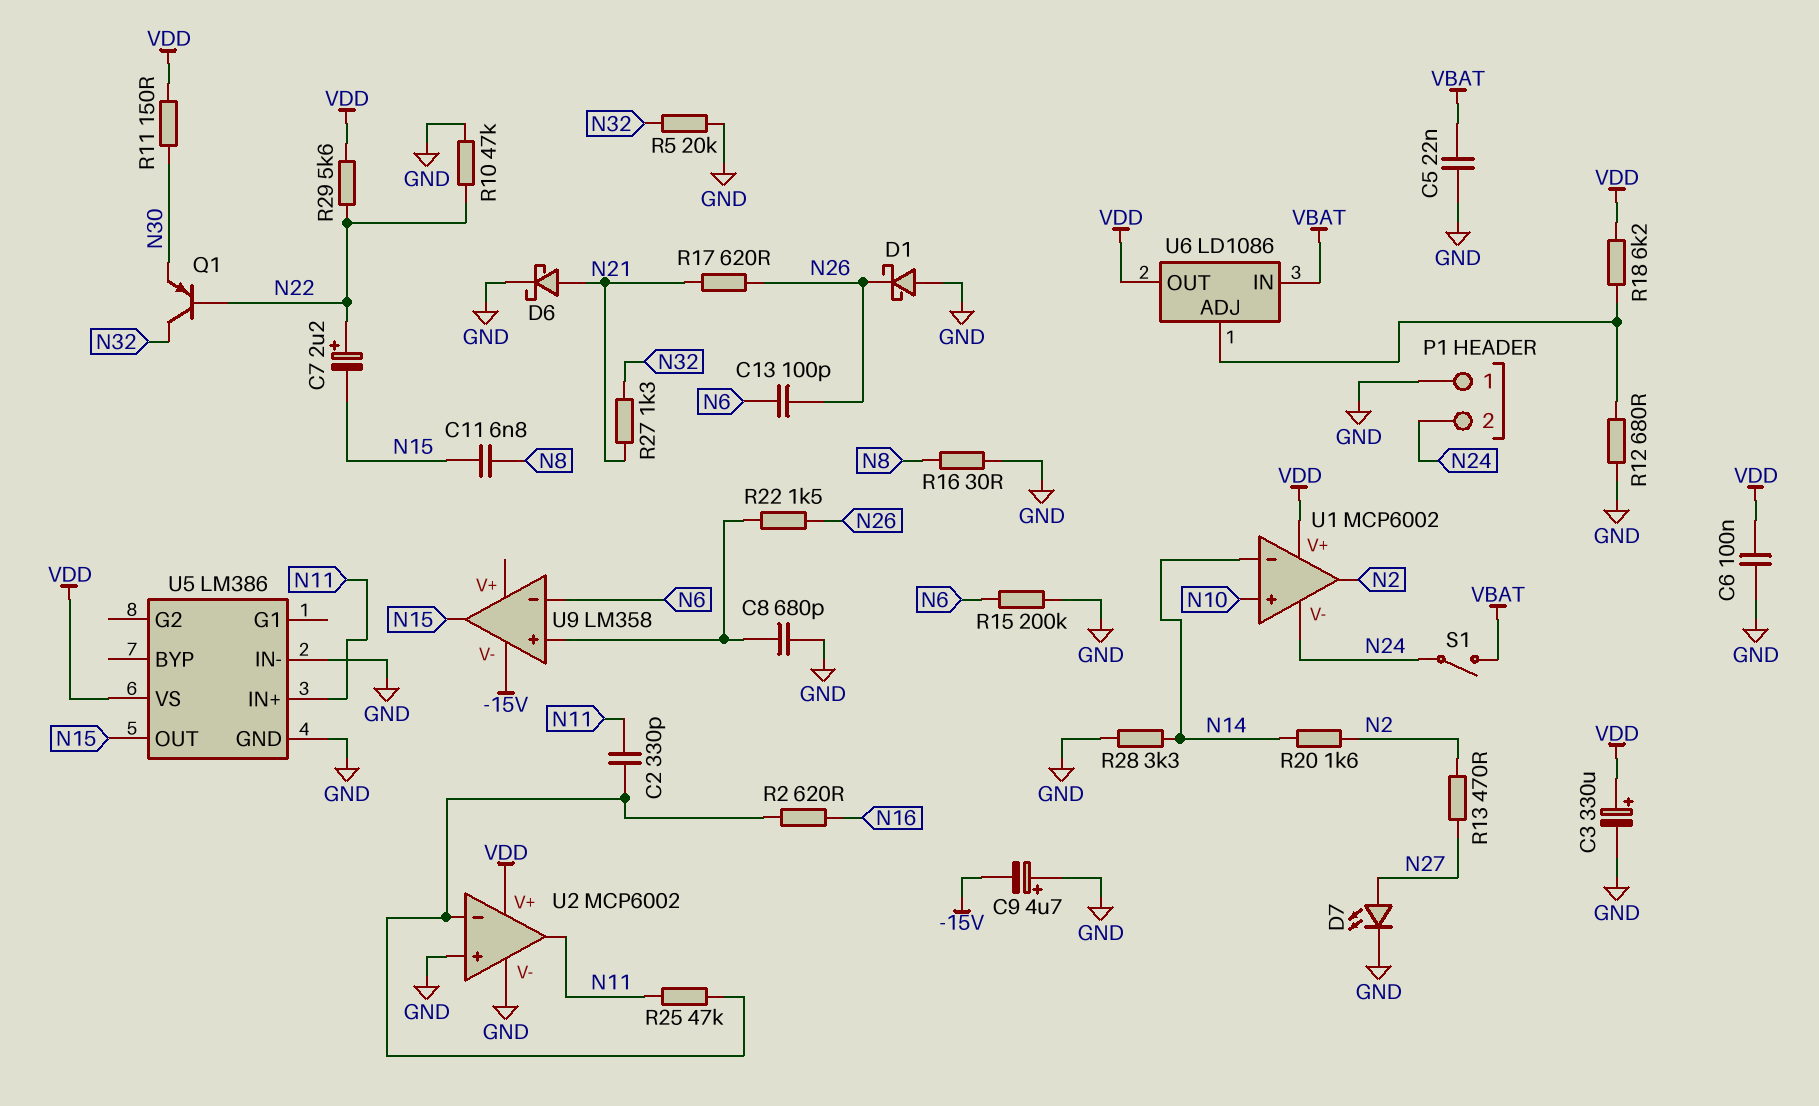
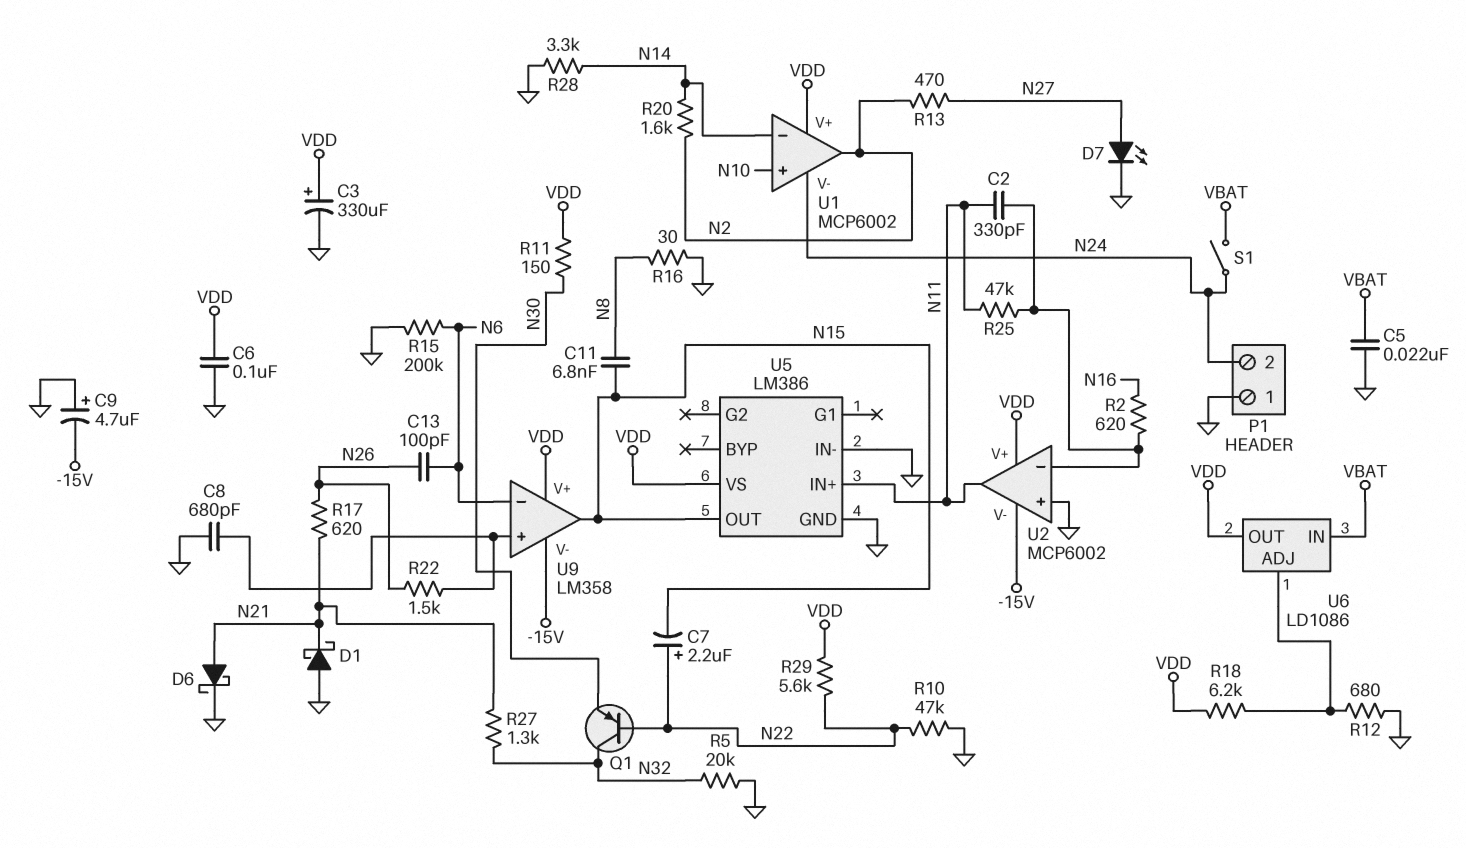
D1: schottky (A GND, K N26) -> schottky (A GND, K N21)
U2 pin V-: GND -> -15V
U9 pin V+: none -> VDD

